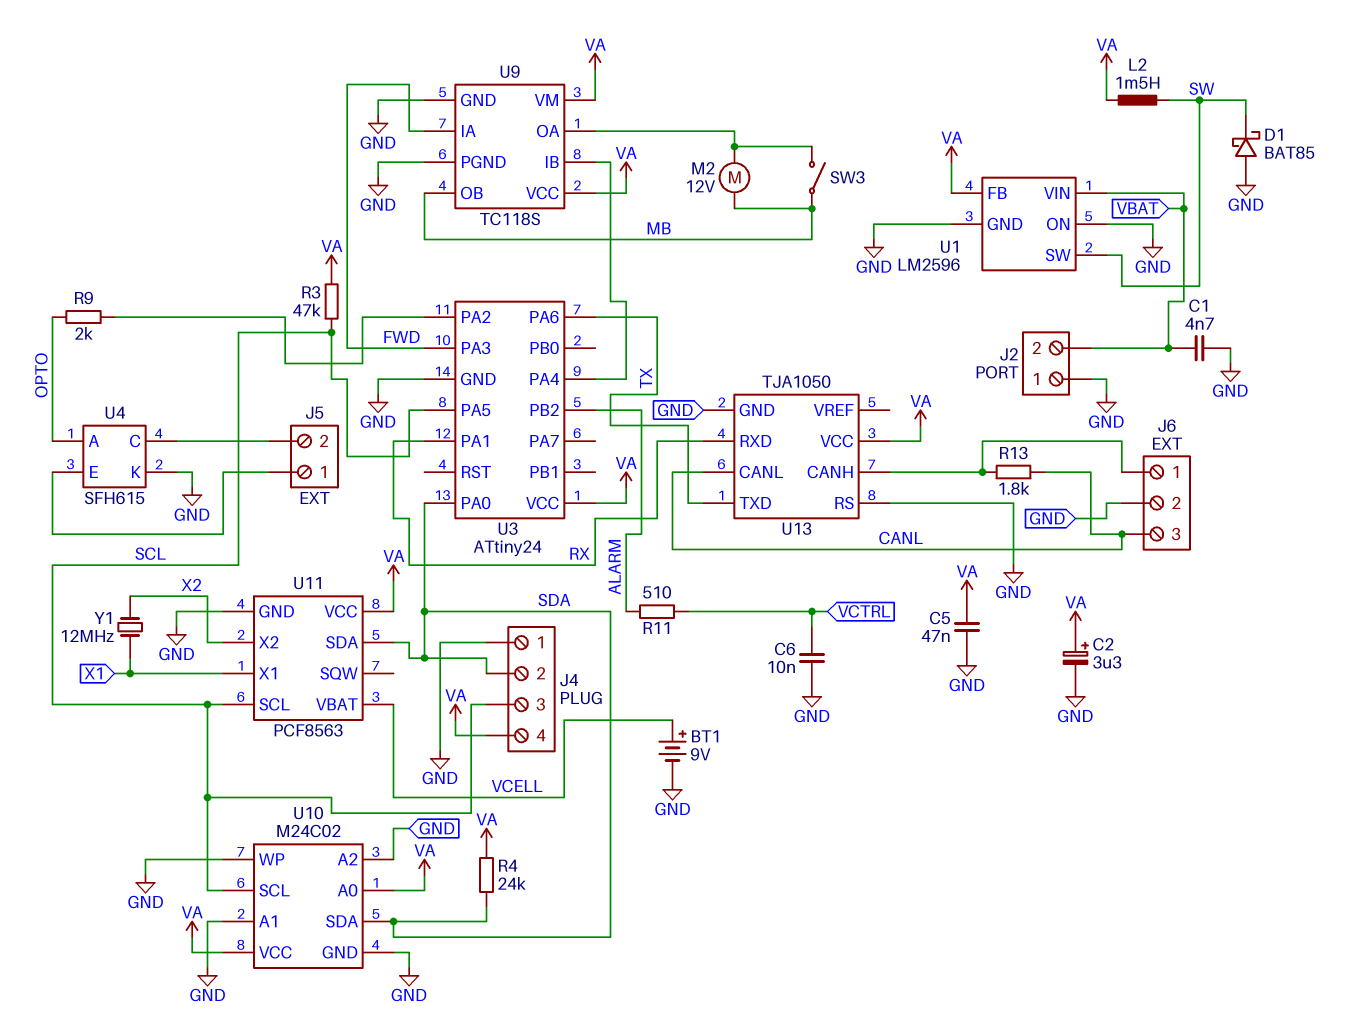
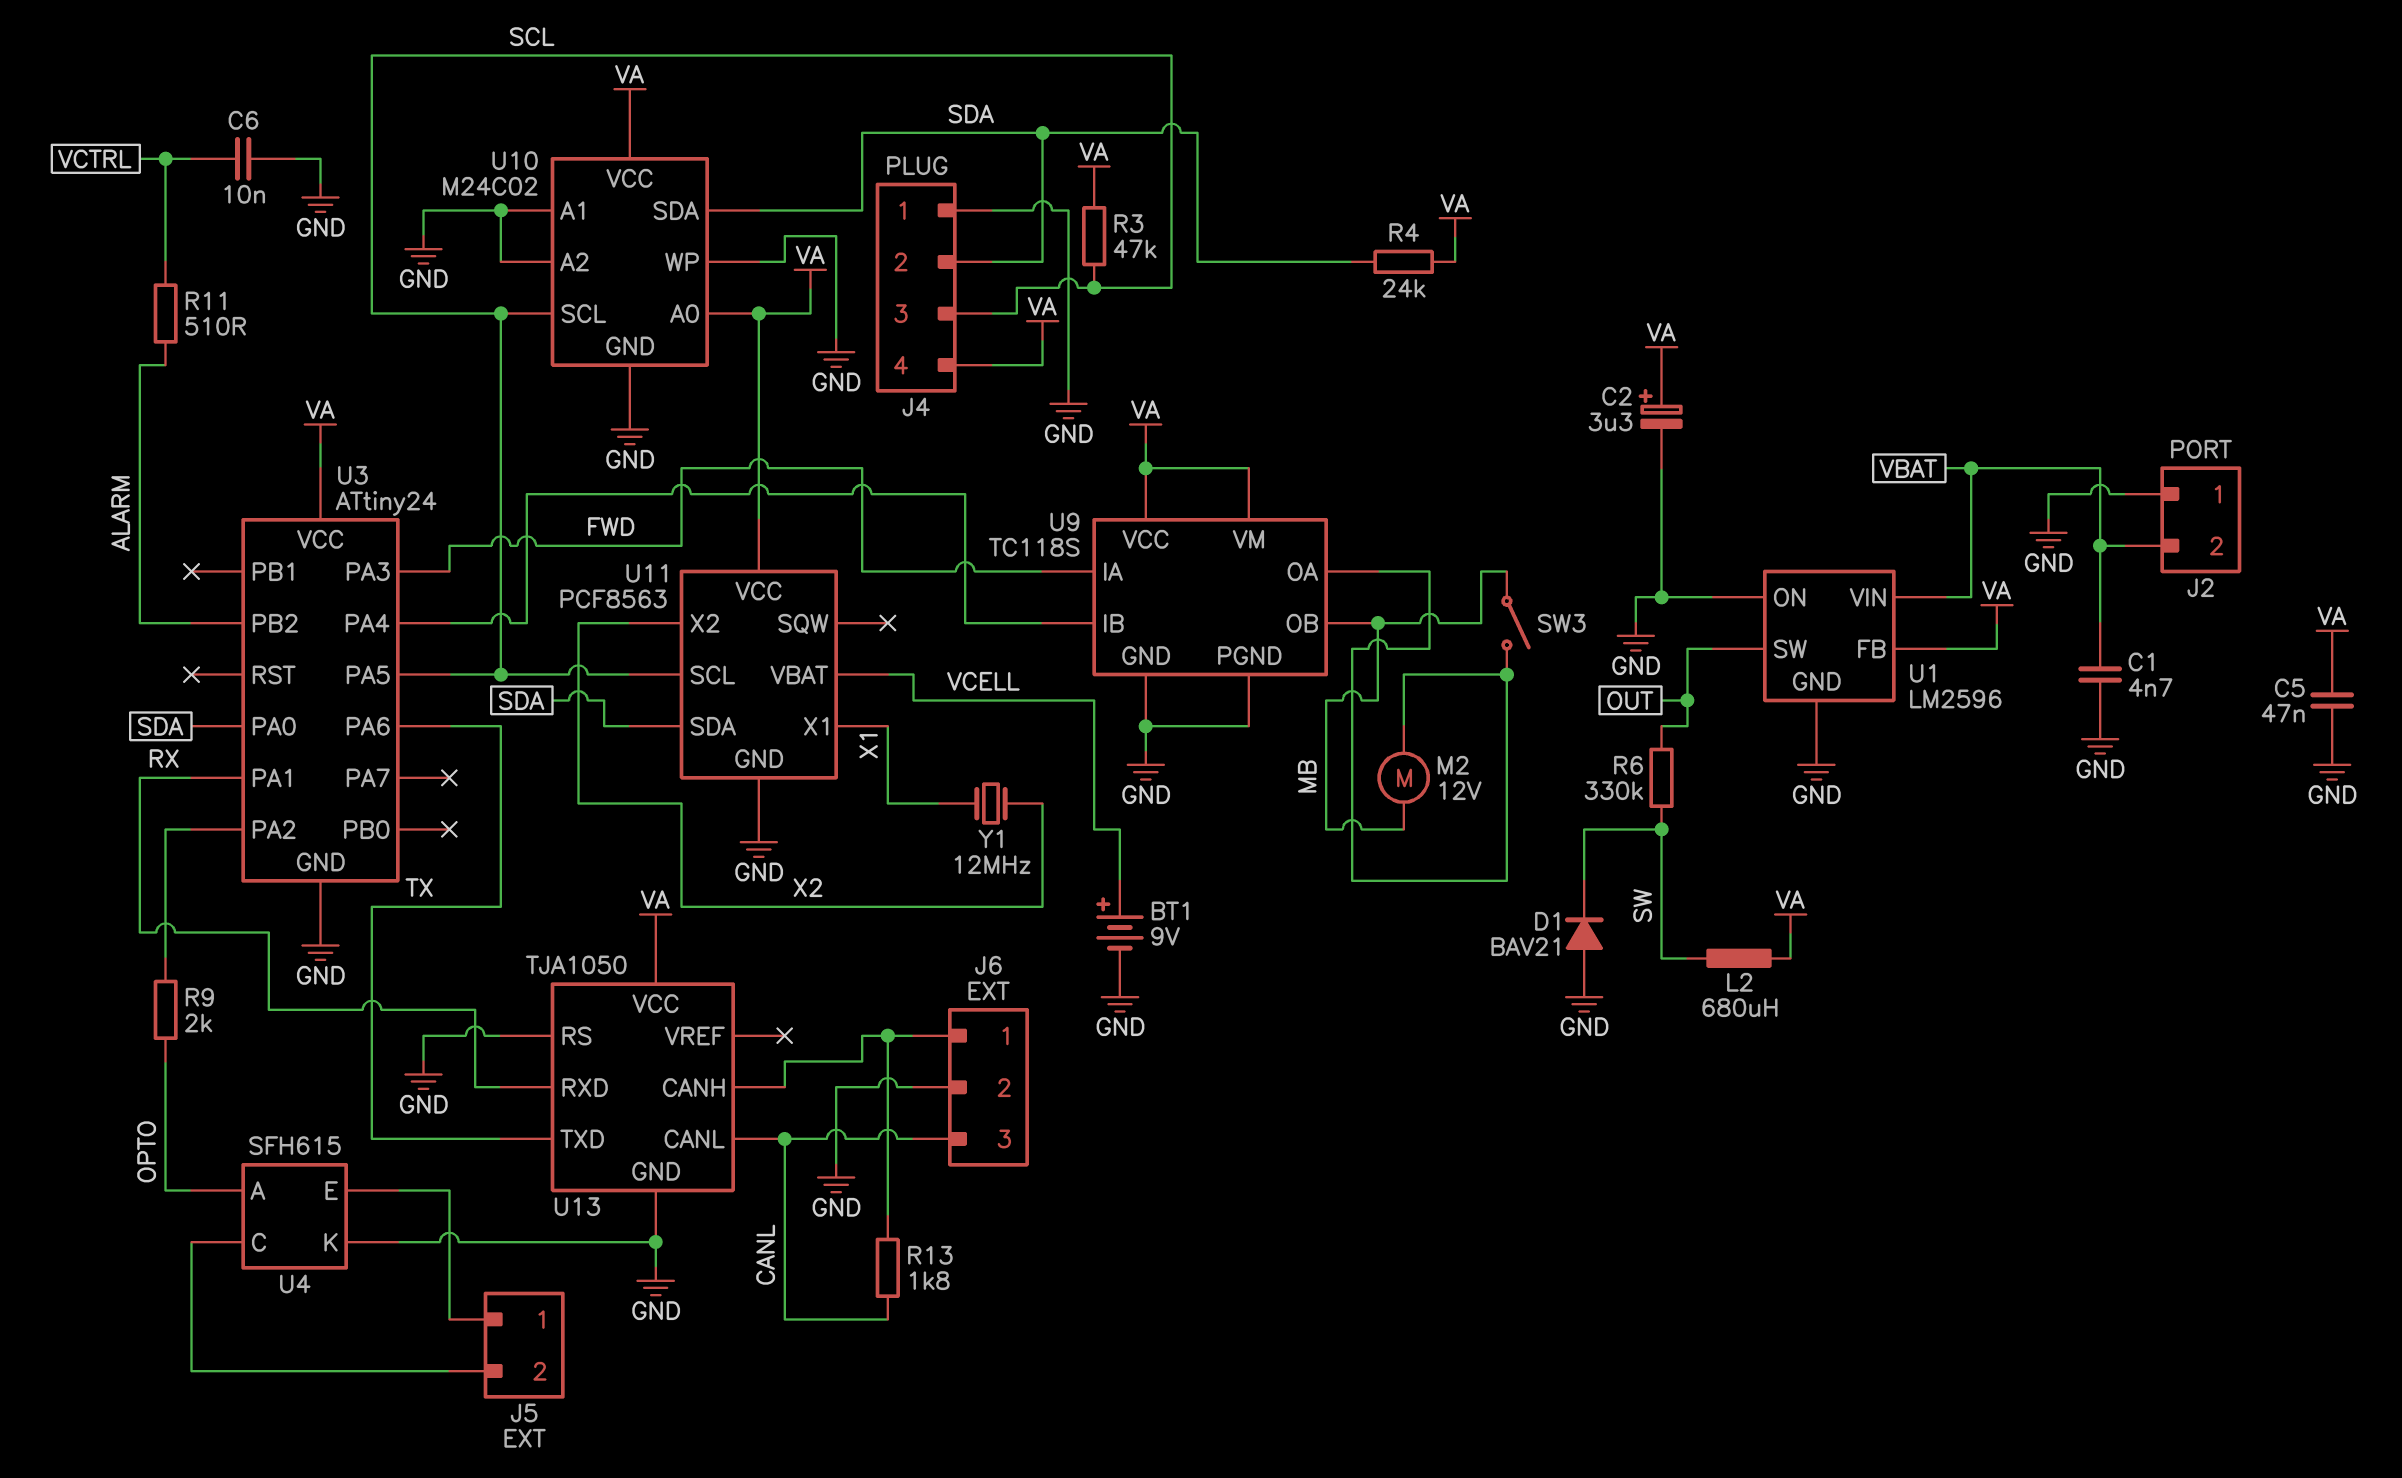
D1: schottky BAT85 (A GND, K SW) -> diode BAV21 (A GND, K SW)
L2: 1.5mH (SW, VA) -> 680uH (SW, VA)
R6: none -> 330k (OUT, SW)
U1 pin SW: SW -> OUT

